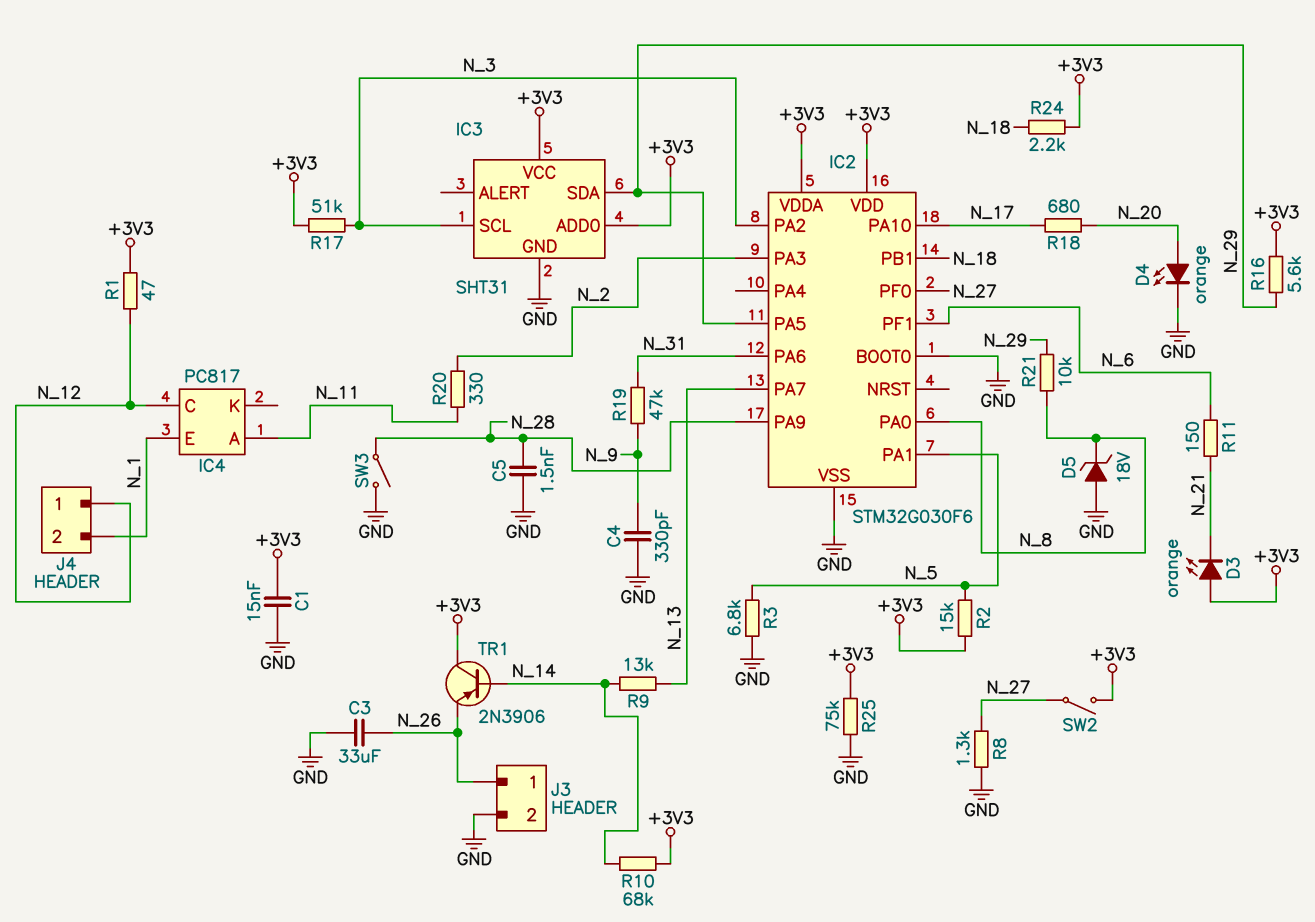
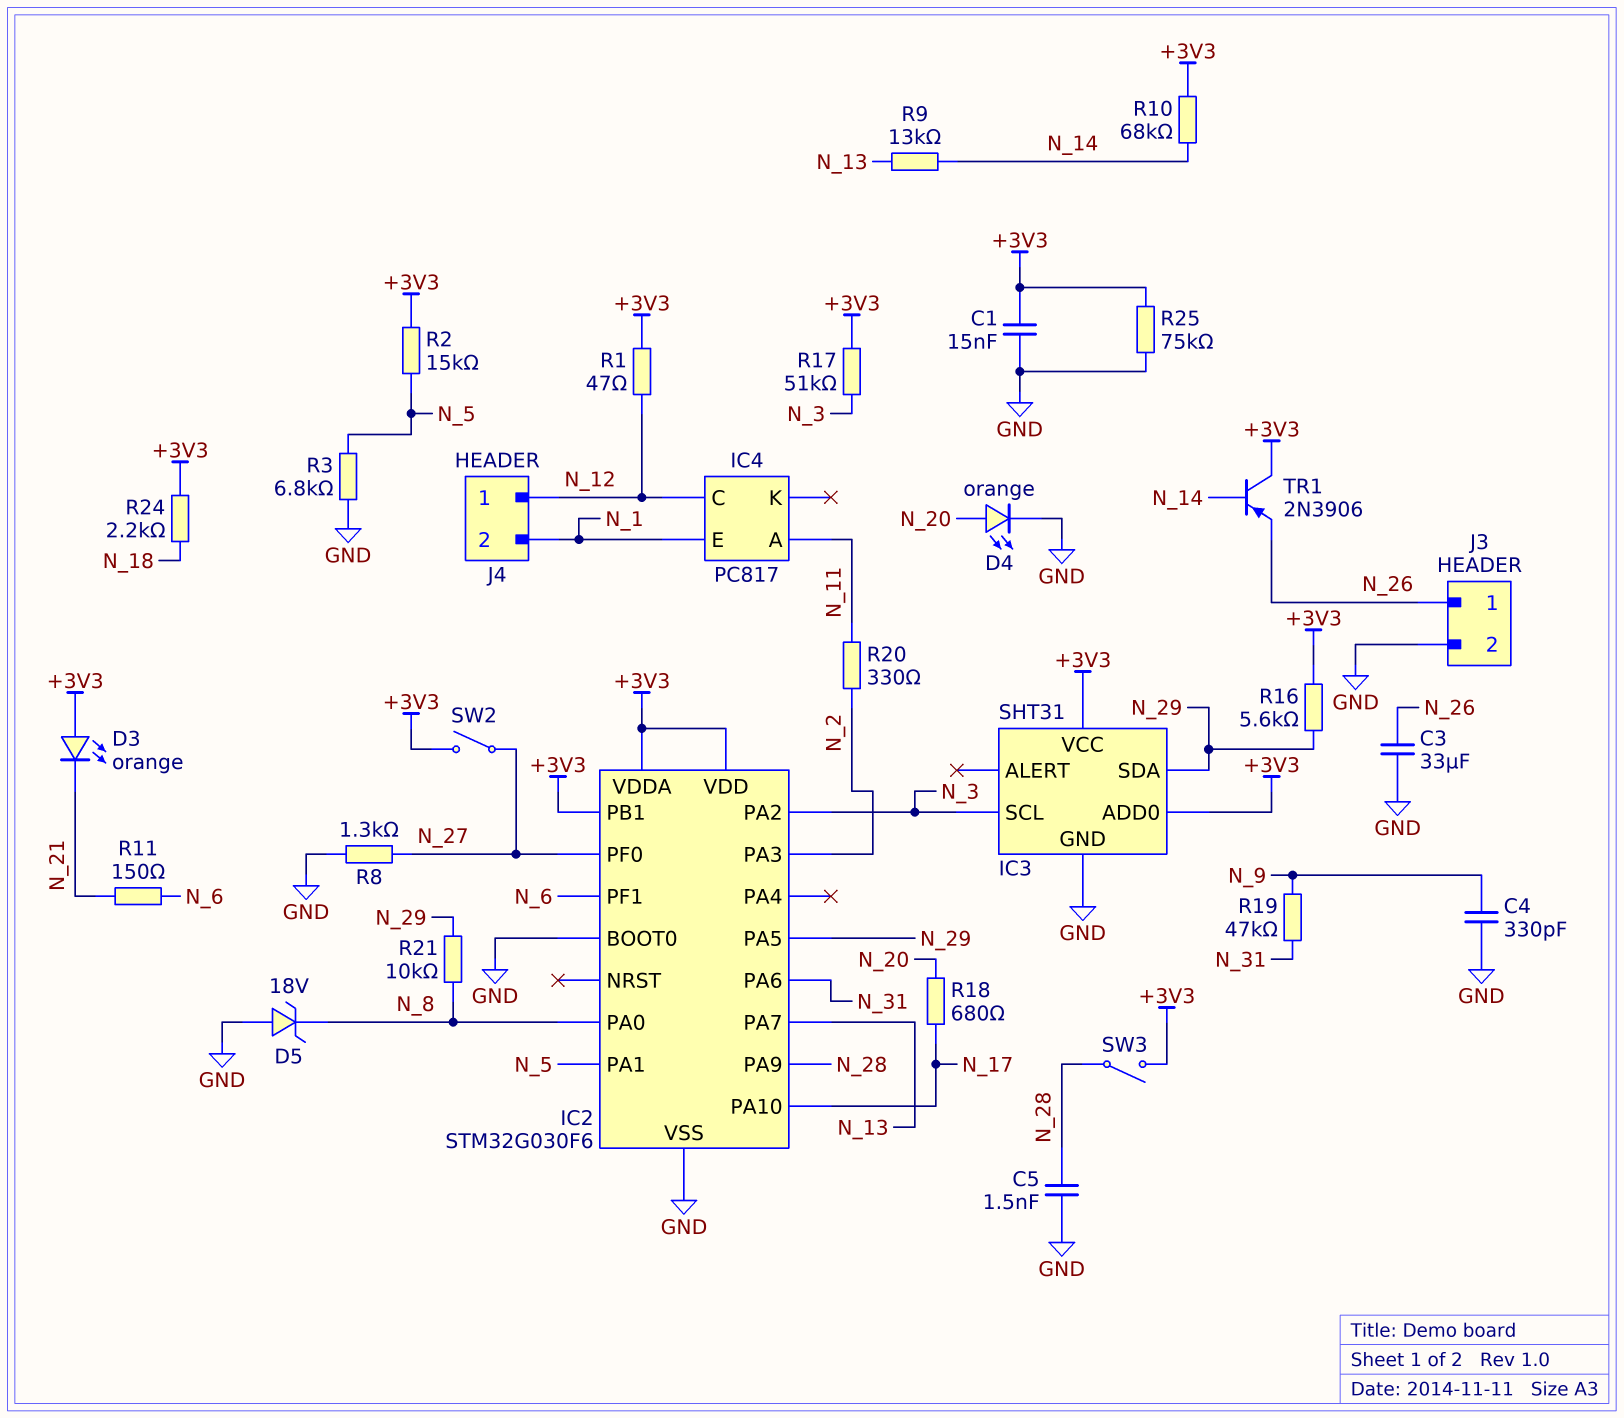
IC2 pin PB1: N_18 -> +3V3
SW3: switch (GND, N_28) -> switch (+3V3, N_28)

